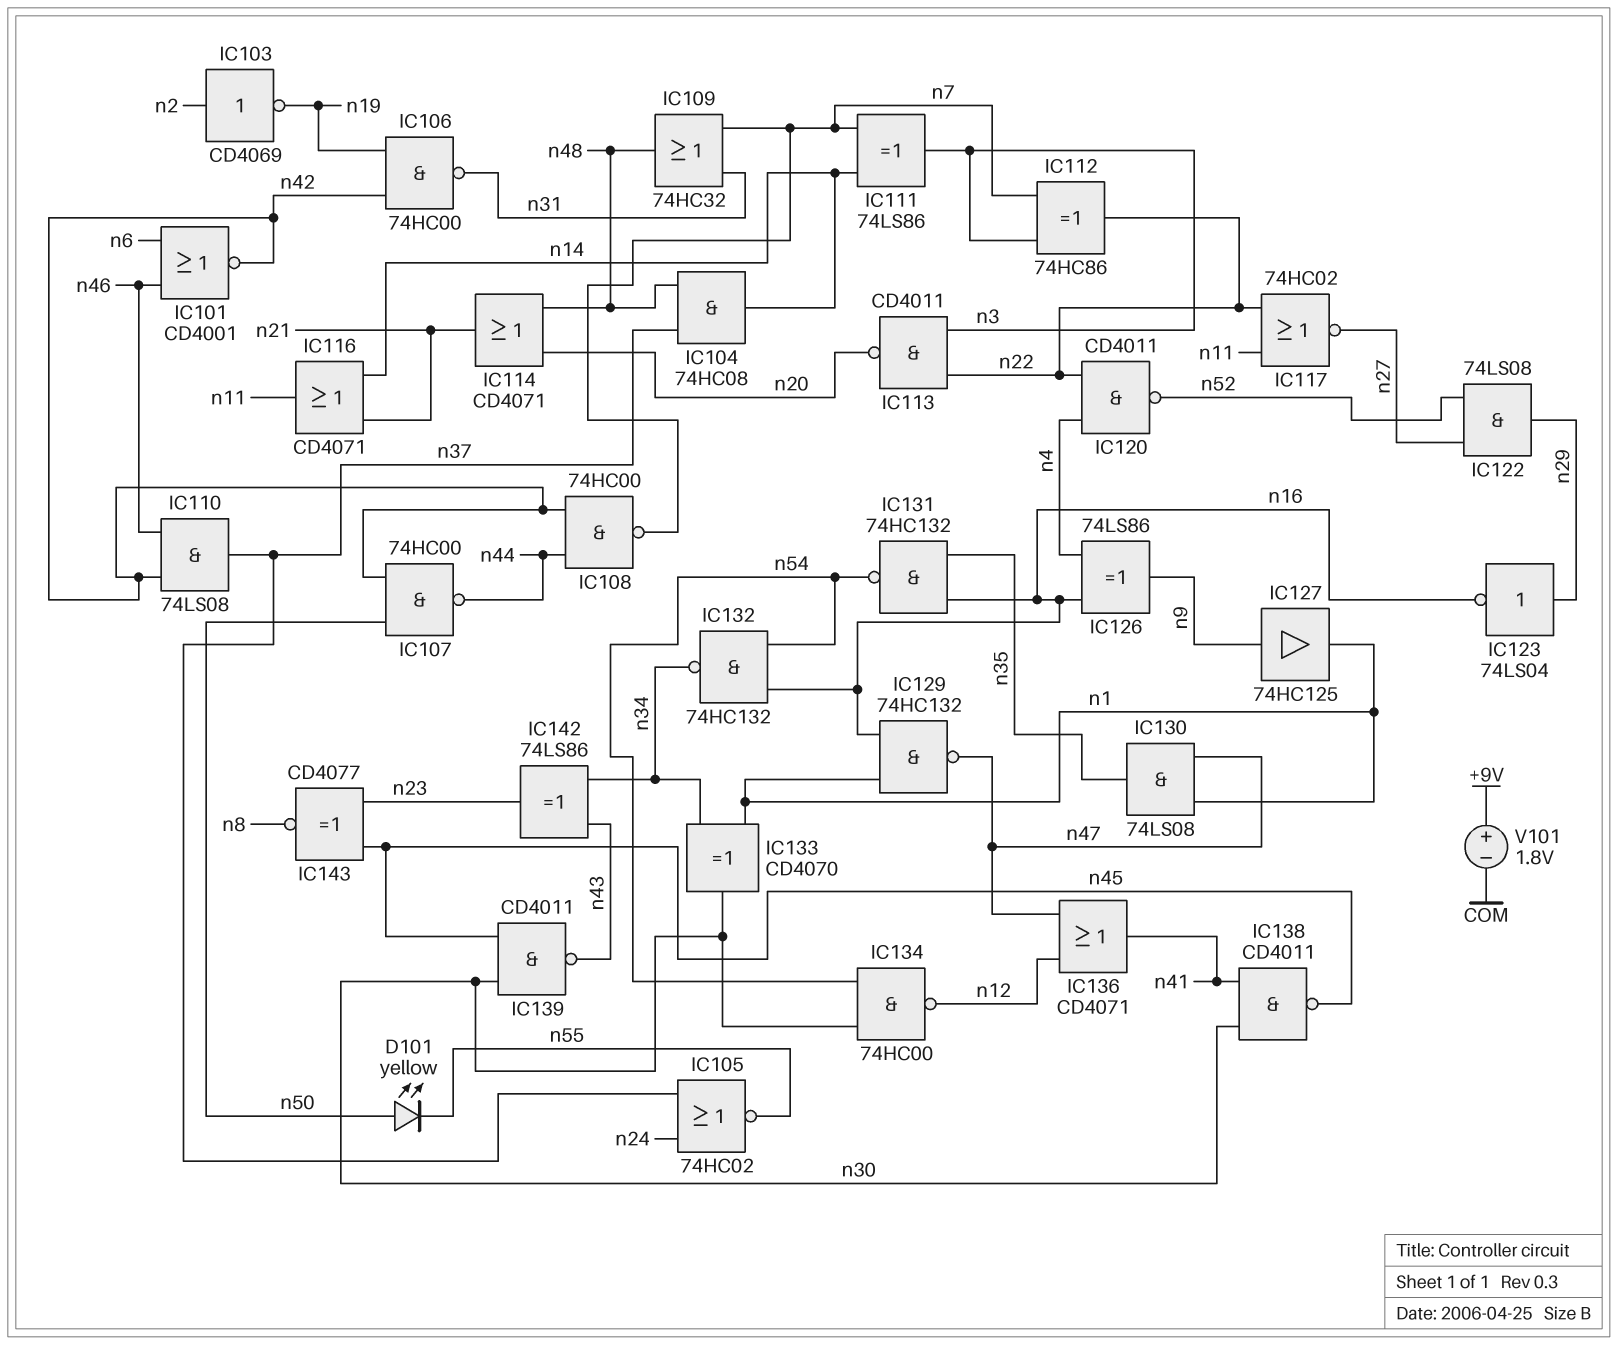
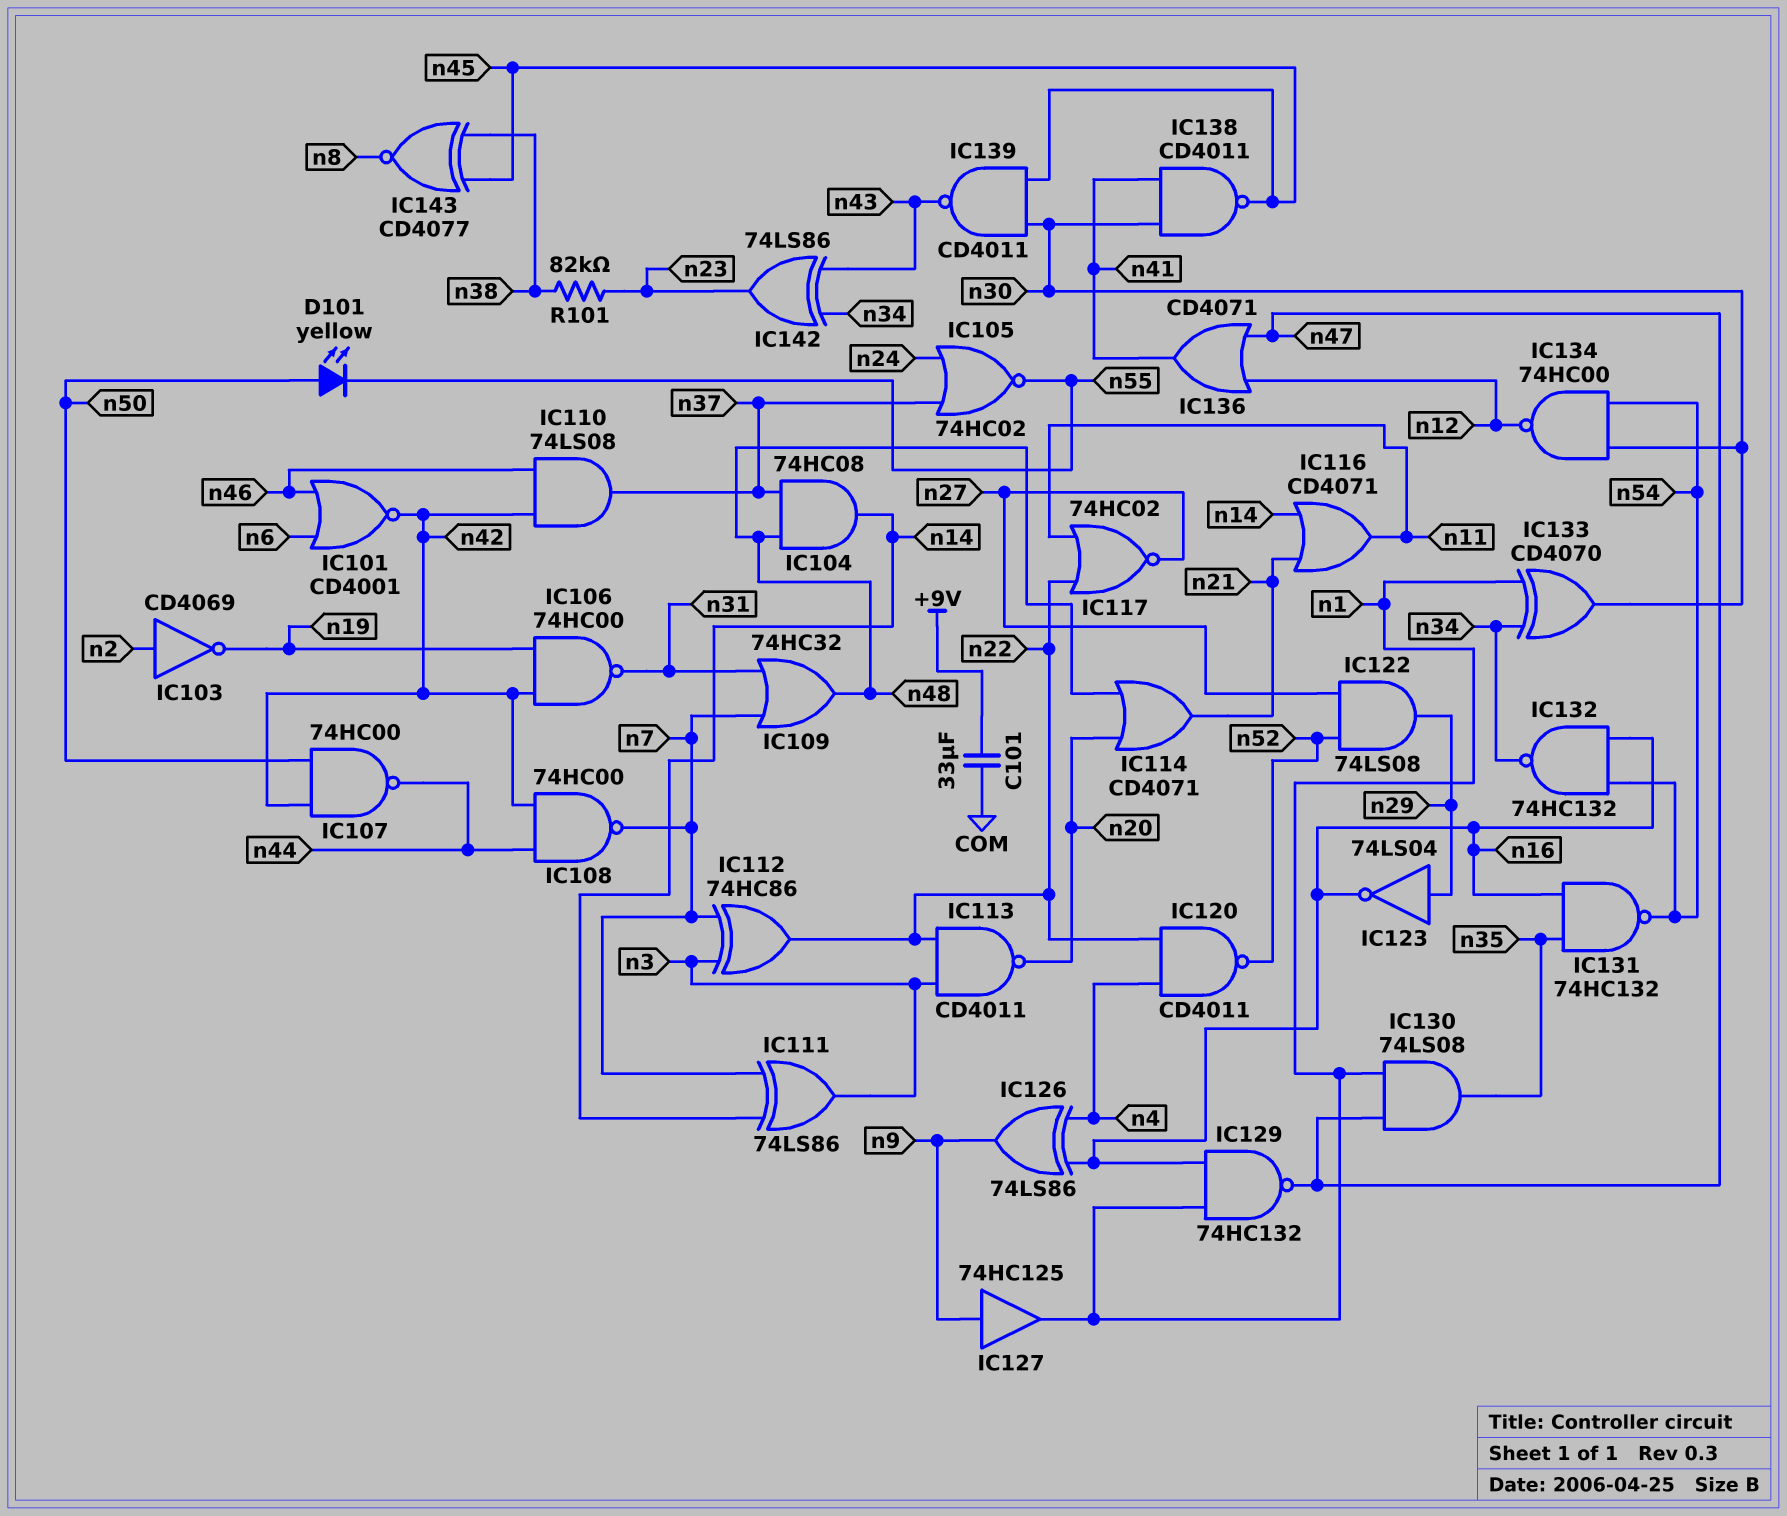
C101: none -> 33uF (+9V, COM)
IC143: XNOR CD4077 (in n23, in n45, out n8) -> XNOR CD4077 (in n38, in n45, out n8)
R101: none -> 82k (n23, n38)
V101: 1.8V (plus +9V, minus COM) -> none

